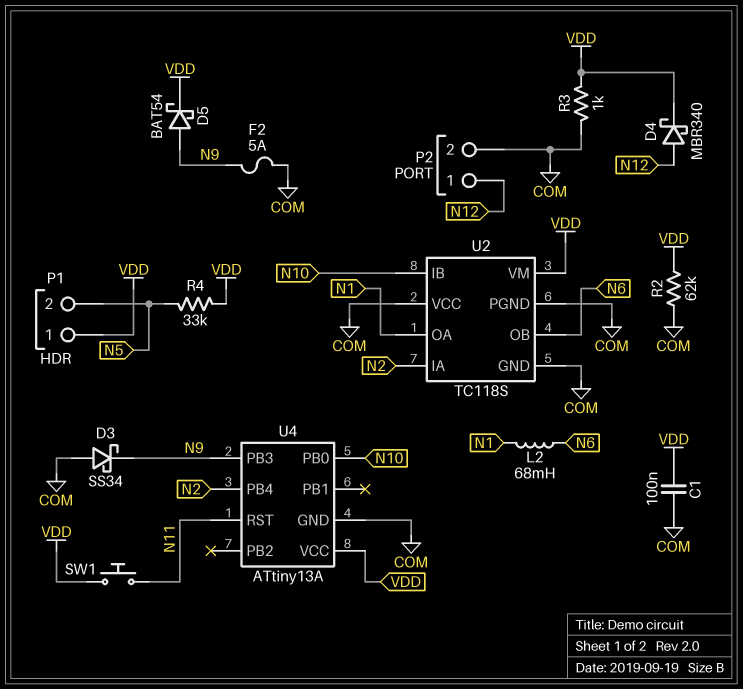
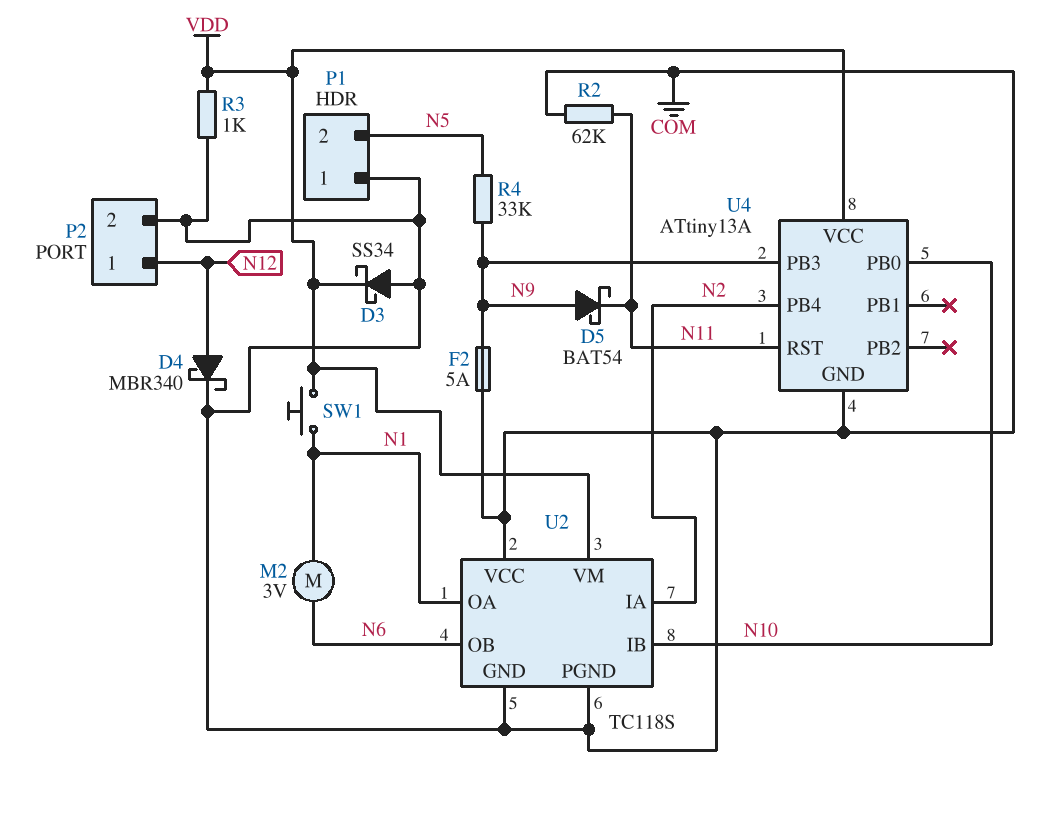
C1: 100nF (COM, VDD) -> none
D3: schottky SS34 (A COM, K N9) -> schottky SS34 (A COM, K VDD)
D4: schottky MBR340 (A N12, K VDD) -> schottky MBR340 (A N12, K COM)
D5: schottky BAT54 (A N9, K VDD) -> schottky BAT54 (A N9, K N11)
L2: 68mH (N1, N6) -> none
M2: none -> motor 3V (N1, N6)
P1 pin 1: VDD -> COM
R2: 62k (COM, VDD) -> 62k (COM, N11)
R4: 33k (N5, VDD) -> 33k (N5, N9)
SW1: button (N11, VDD) -> button (N1, VDD)

